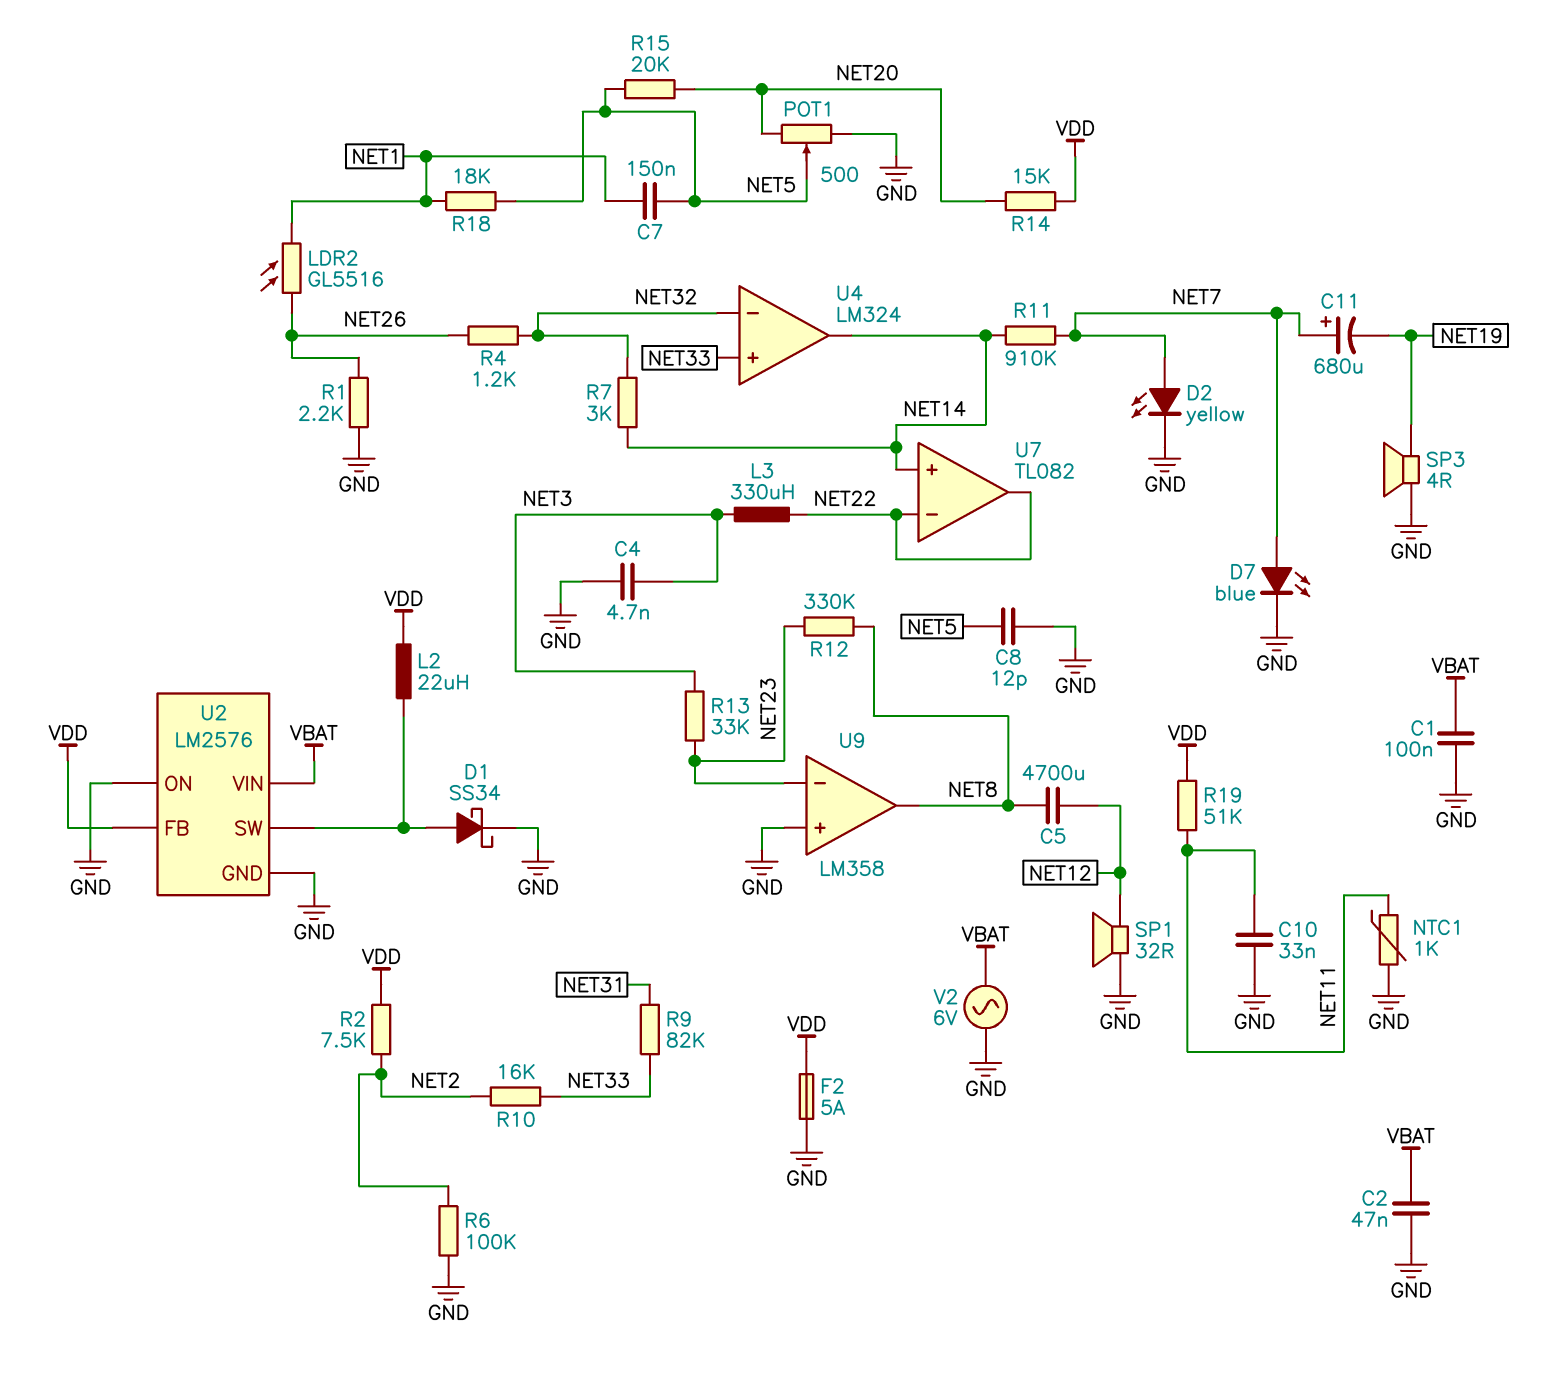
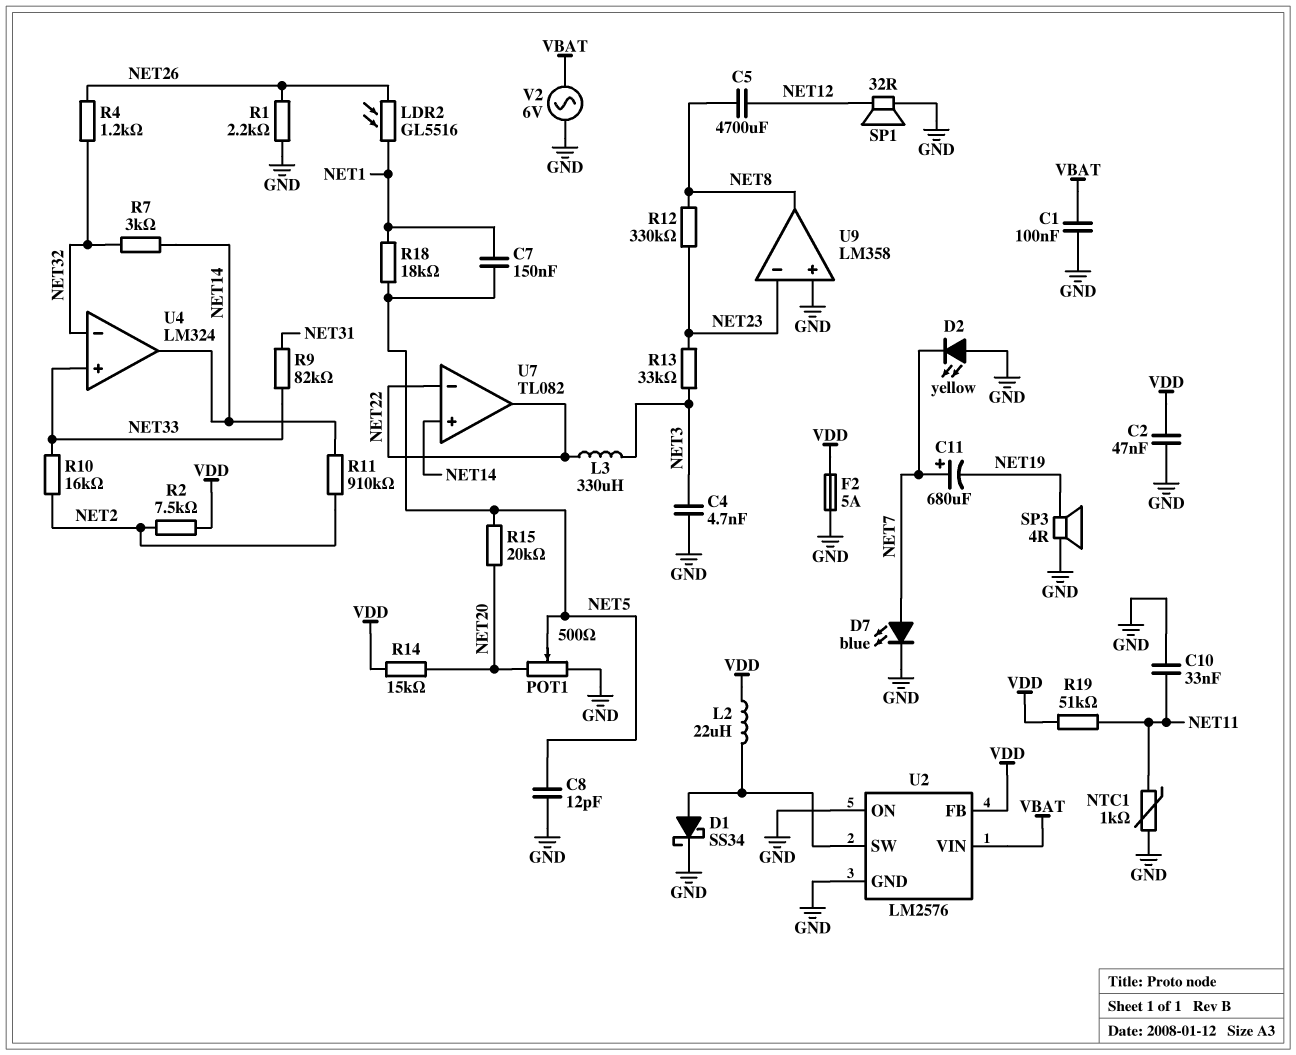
C2: 47nF (GND, VBAT) -> 47nF (GND, VDD)
D2: LED yellow (A NET7, K GND) -> LED yellow (A GND, K NET7)
R6: 100k (GND, NET2) -> none
R11: 910k (NET7, NET14) -> 910k (NET2, NET14)

